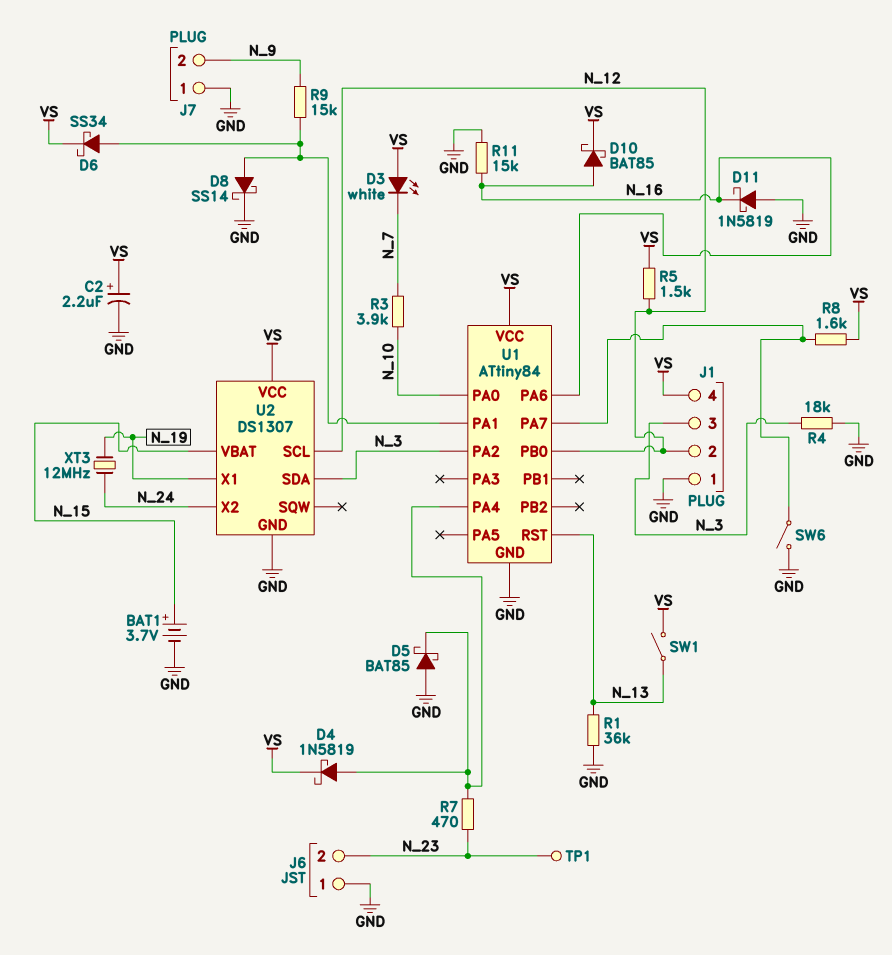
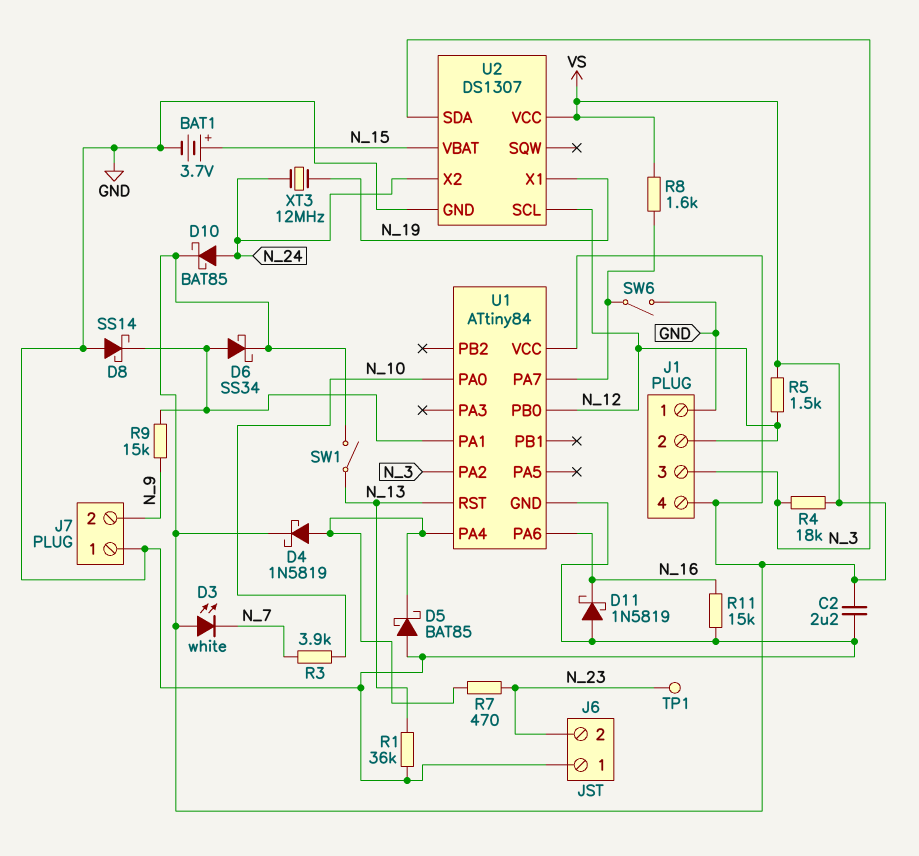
C2: 2.2uF (plus VS, minus GND) -> 2.2uF (GND, VS)
D8: schottky SS14 (A U1/PA1, K GND) -> schottky SS14 (A GND, K U1/PA1)
D10: schottky BAT85 (A N_16, K VS) -> schottky BAT85 (A N_24, K VS)
R4: 18k (GND, N_3) -> 18k (N_3, VS)

